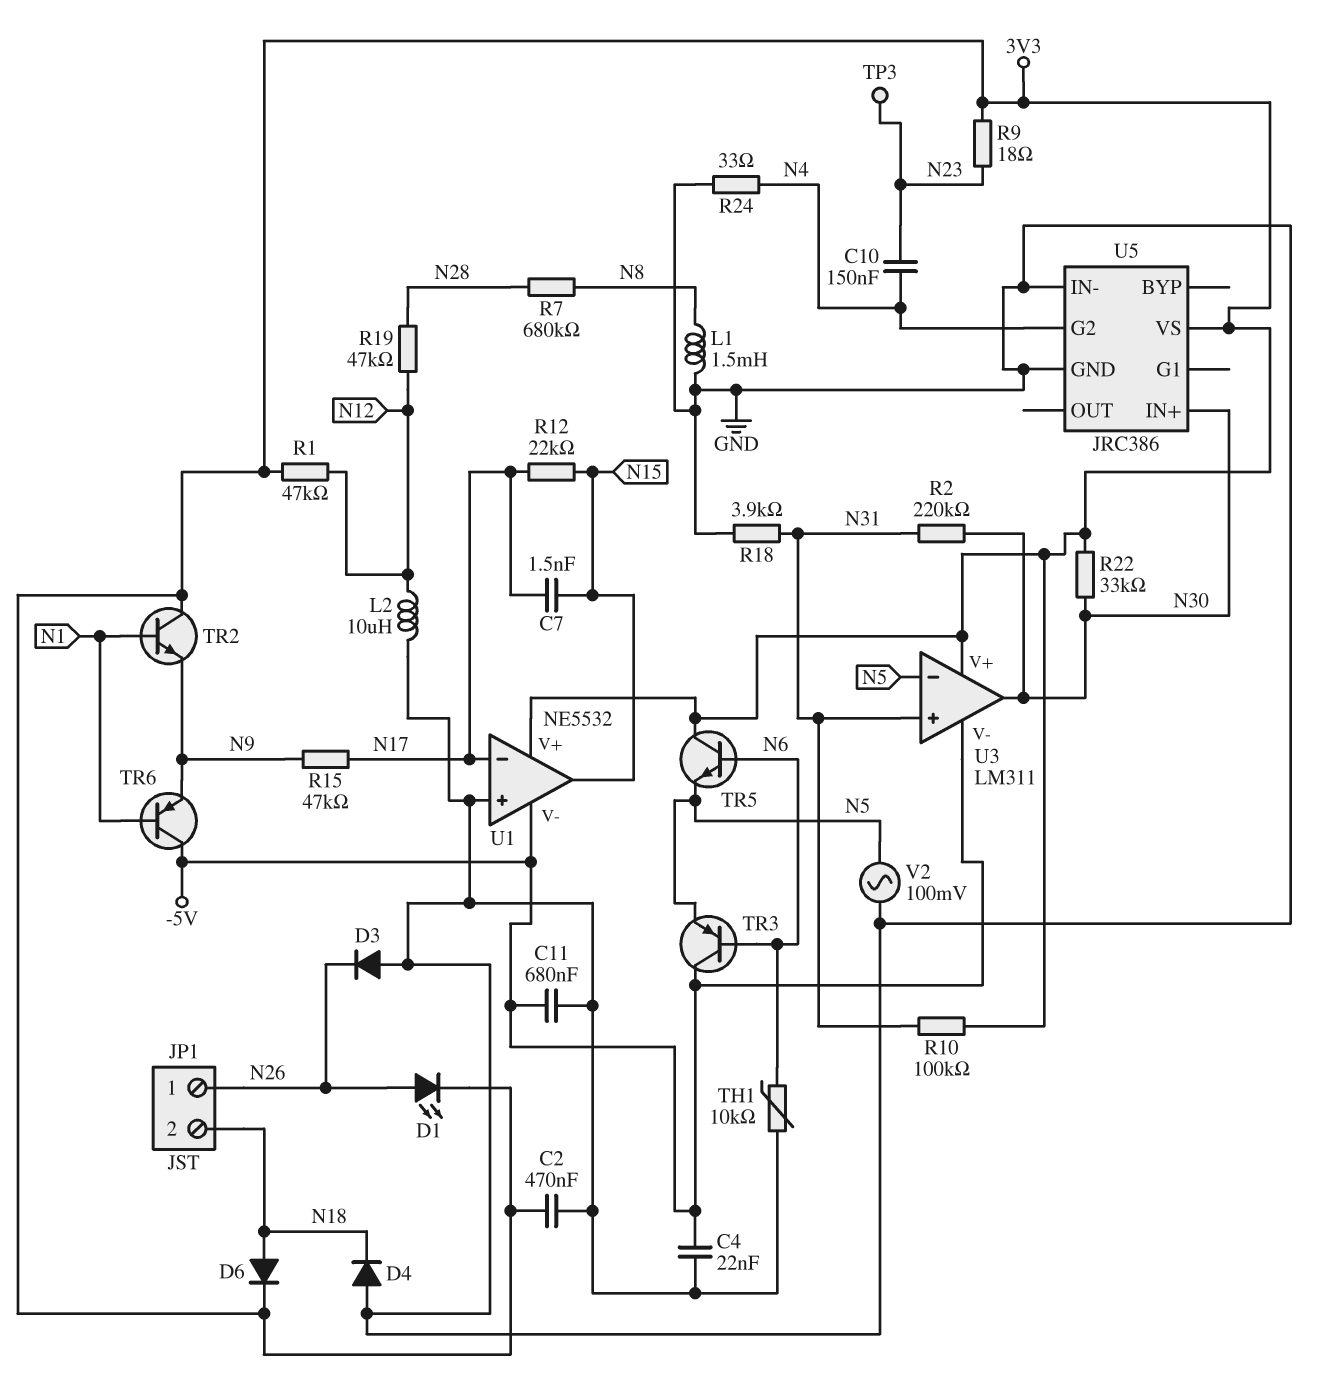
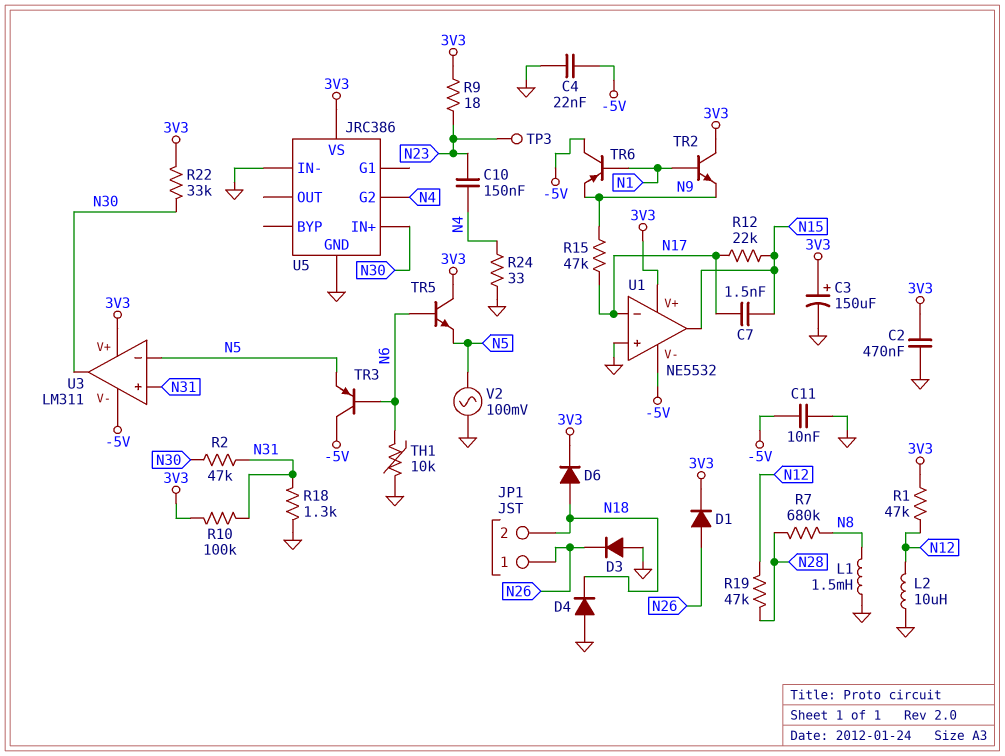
C3: none -> 150uF (plus 3V3, minus GND)
C11: 680nF (-5V, GND) -> 10nF (-5V, GND)
D1: LED (A N26, K 3V3) -> diode (A N26, K 3V3)
R2: 220k (N30, N31) -> 47k (N30, N31)
R18: 3.9k (GND, N31) -> 1.3k (GND, N31)

